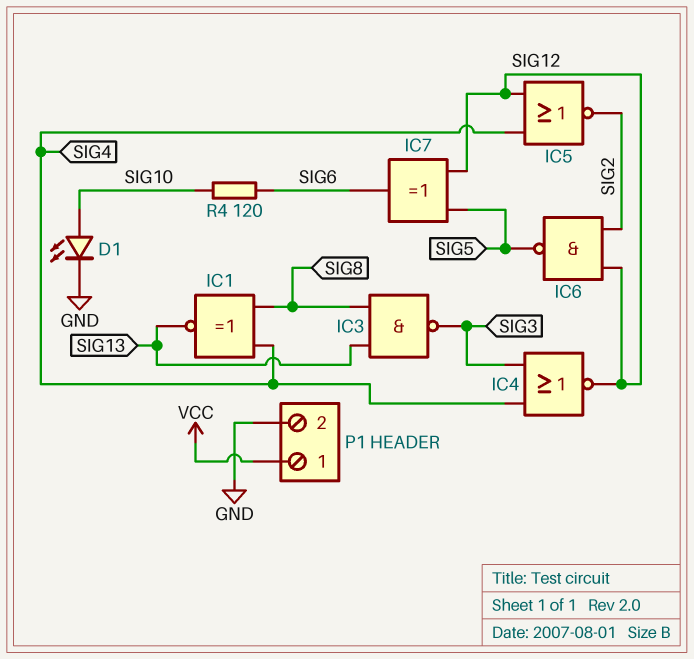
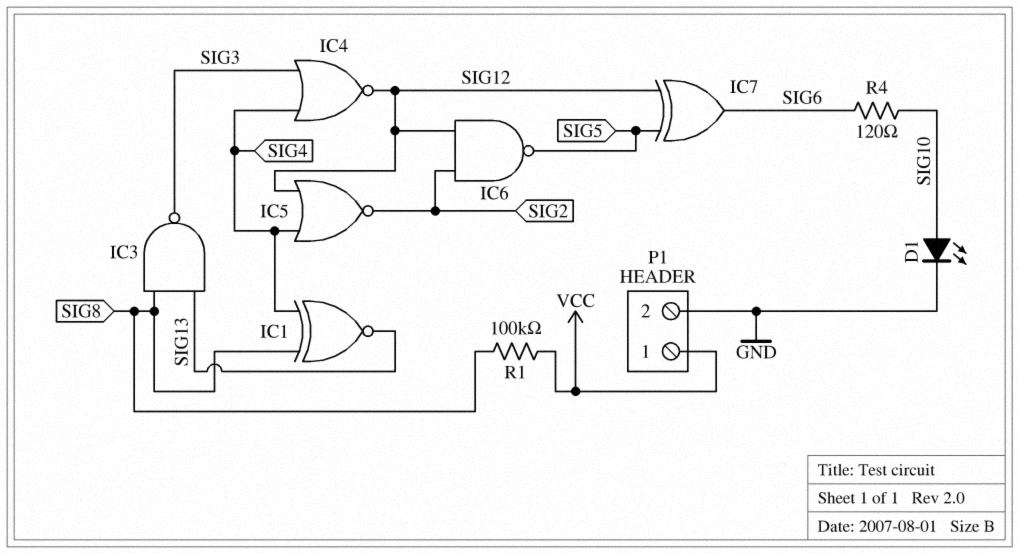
R1: none -> 100k (SIG8, VCC)

